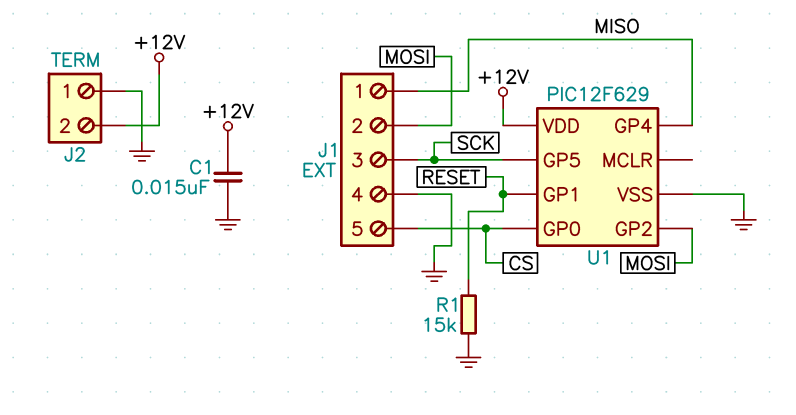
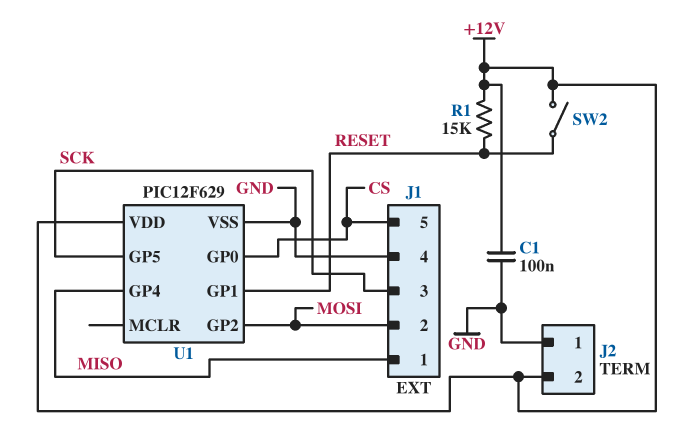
C1: 15nF (+12V, GND) -> 100nF (+12V, GND)
R1: 15k (GND, RESET) -> 15k (+12V, RESET)
SW2: none -> switch (+12V, RESET)

